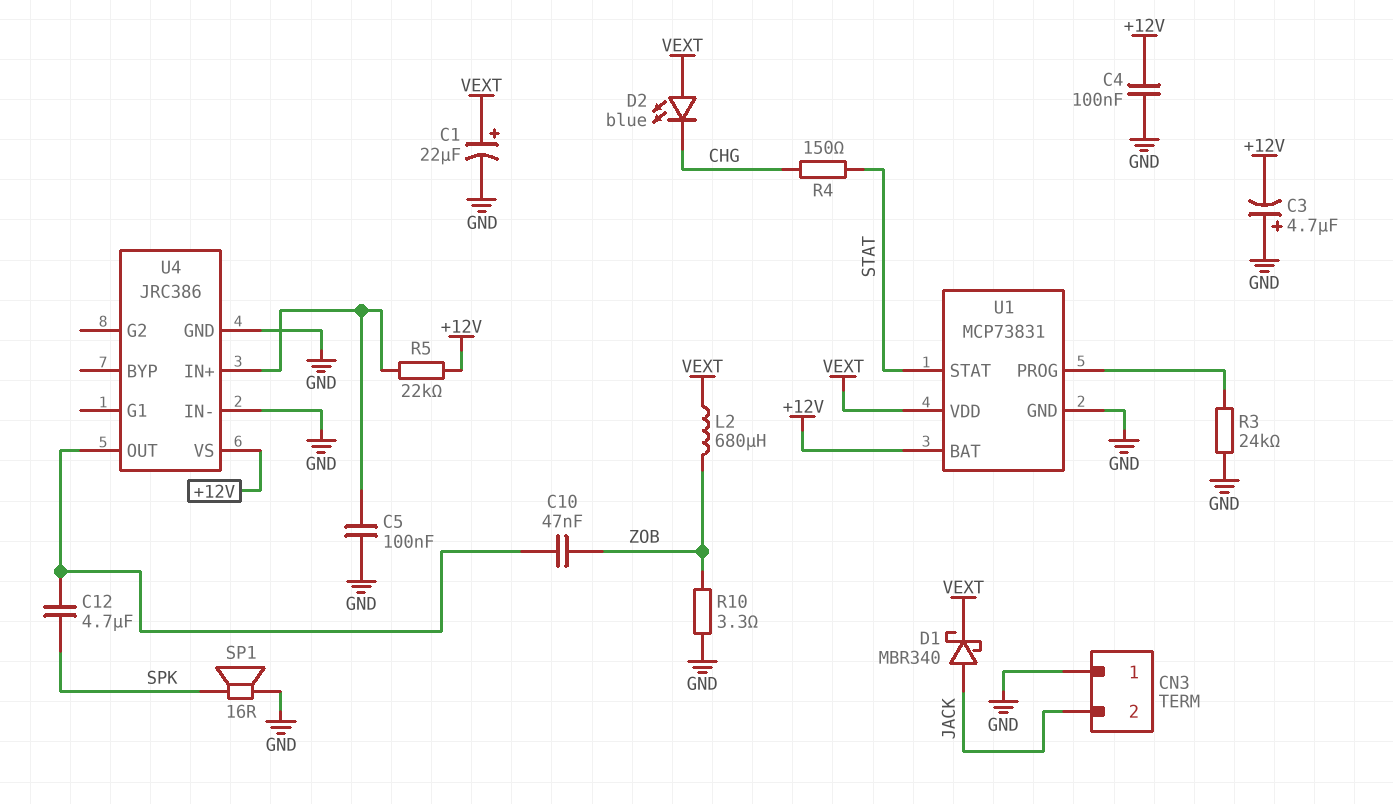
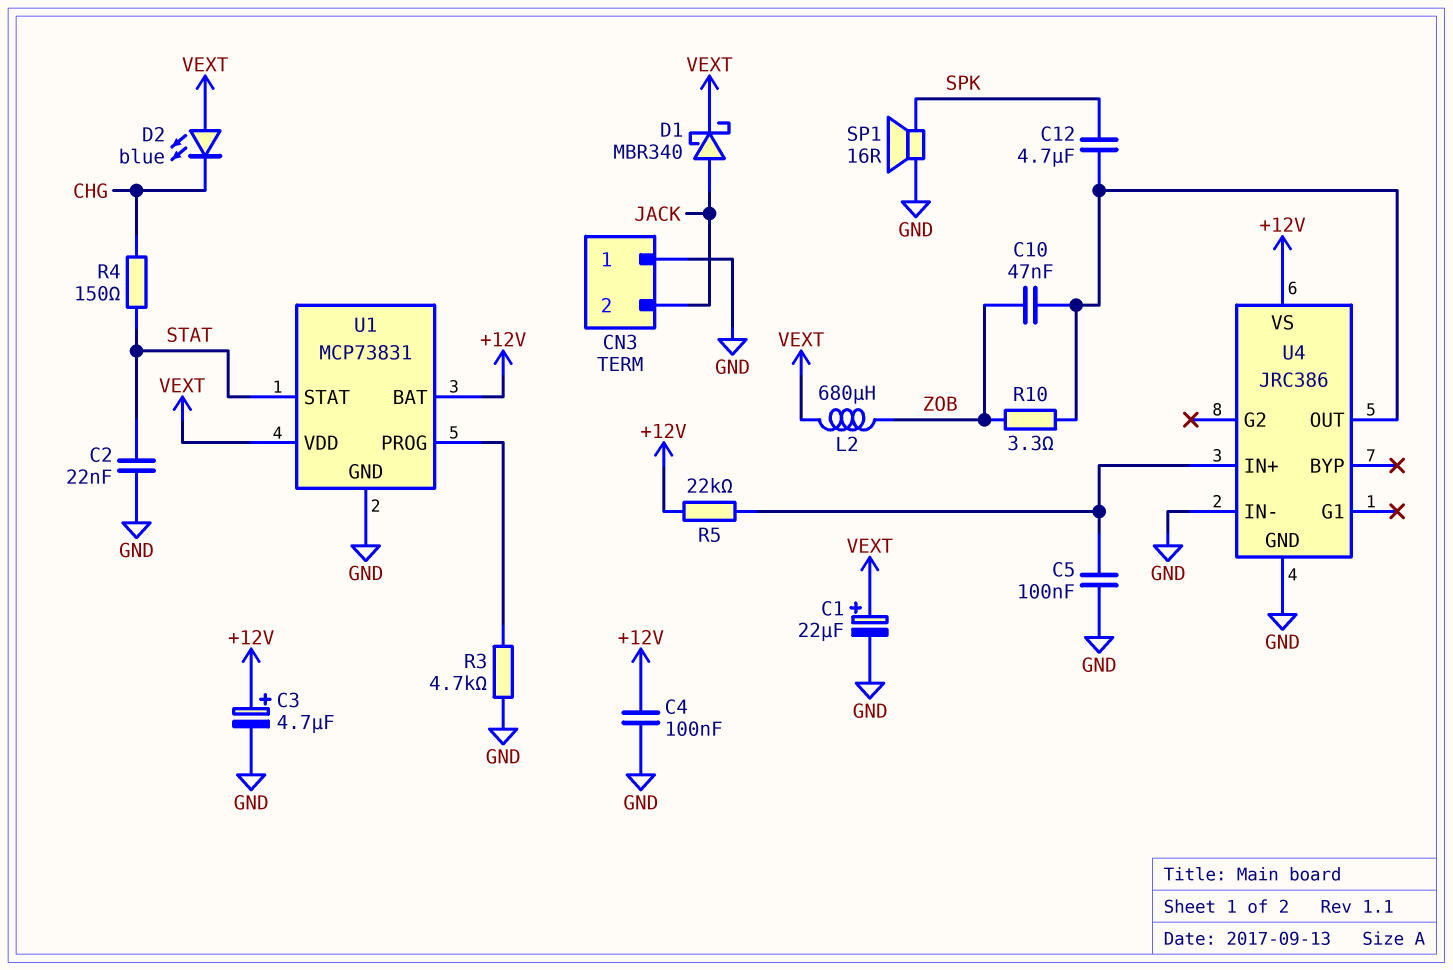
C2: none -> 22nF (GND, STAT)
C3: 4.7uF (plus GND, minus +12V) -> 4.7uF (plus +12V, minus GND)
R3: 24k (GND, U1/PROG) -> 4.7k (GND, U1/PROG)
R10: 3.3 (GND, ZOB) -> 3.3 (U4/OUT, ZOB)

